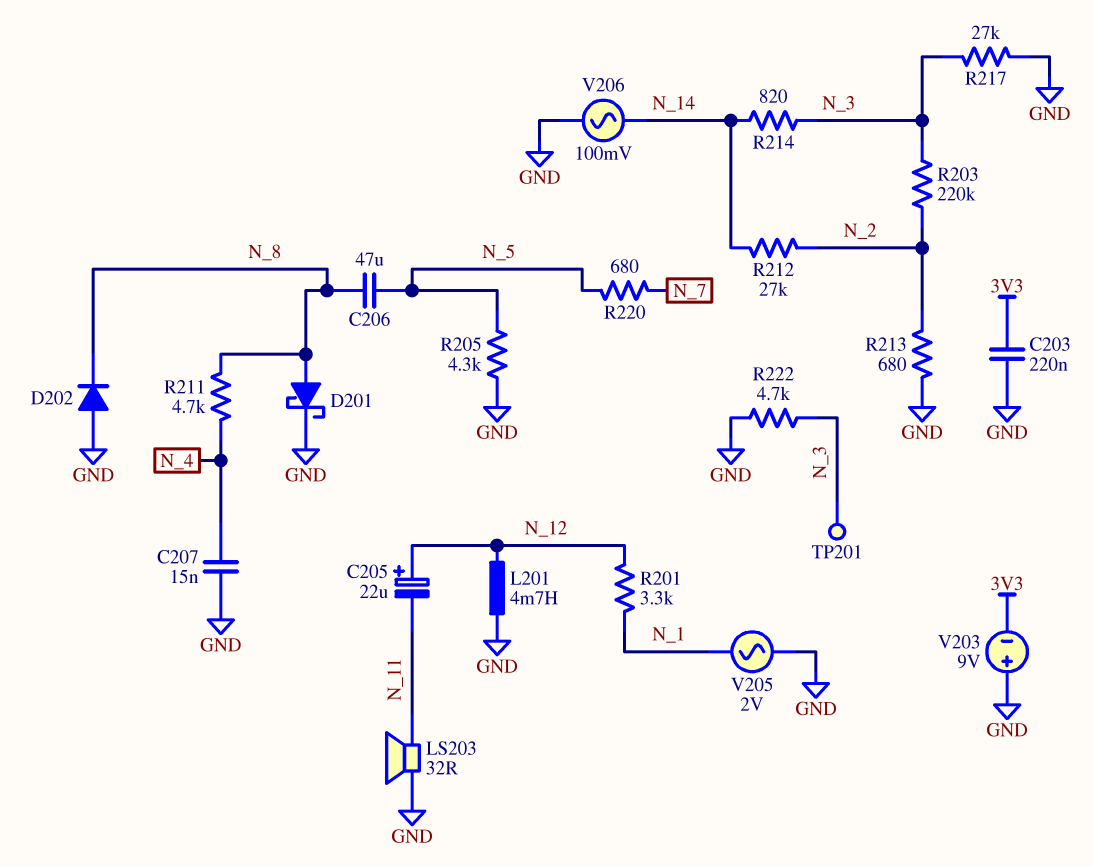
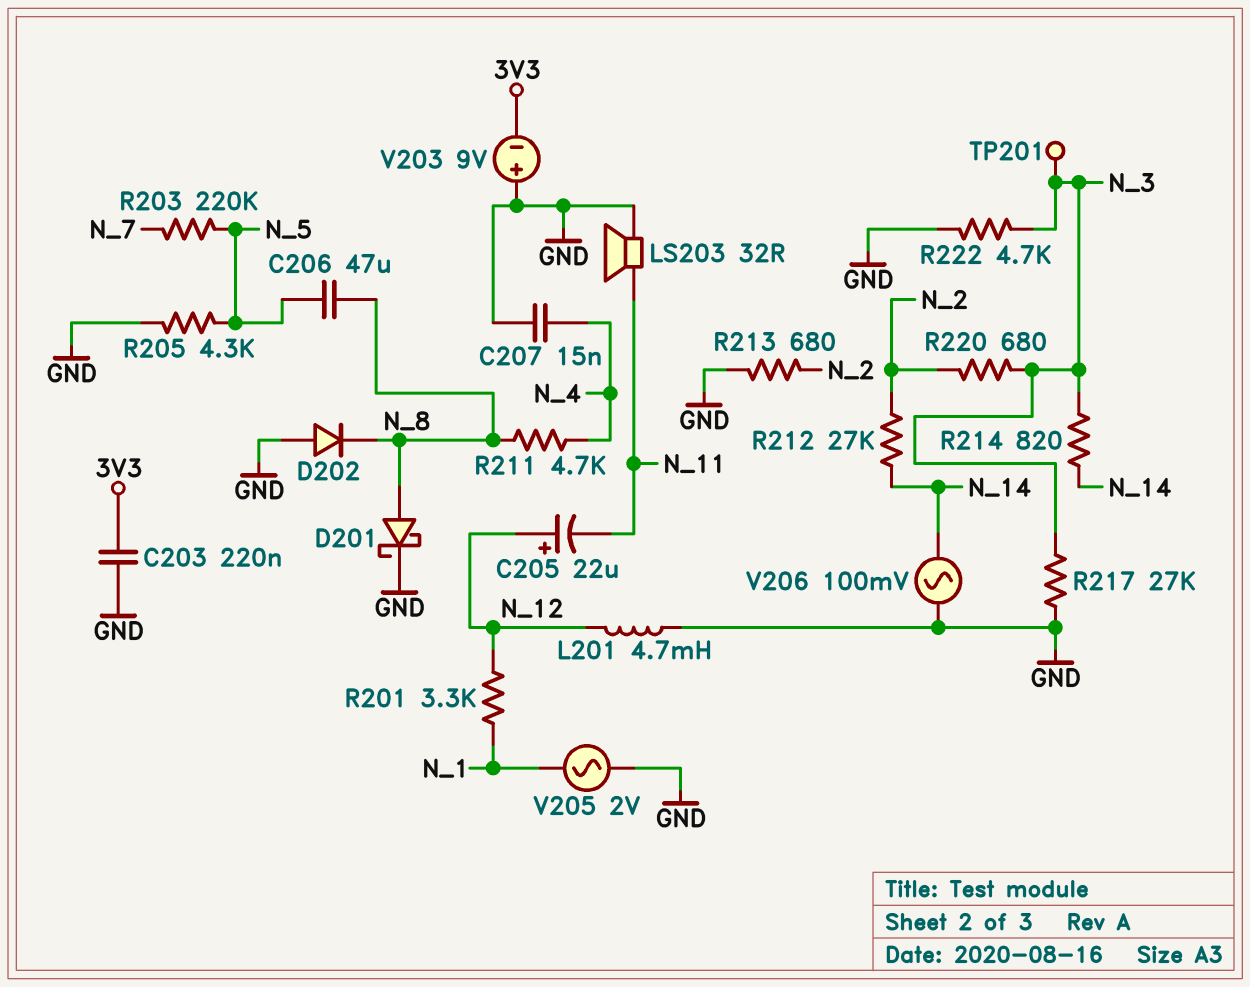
R203: 220k (N_2, N_3) -> 220k (N_5, N_7)
R220: 680 (N_5, N_7) -> 680 (N_2, N_3)

